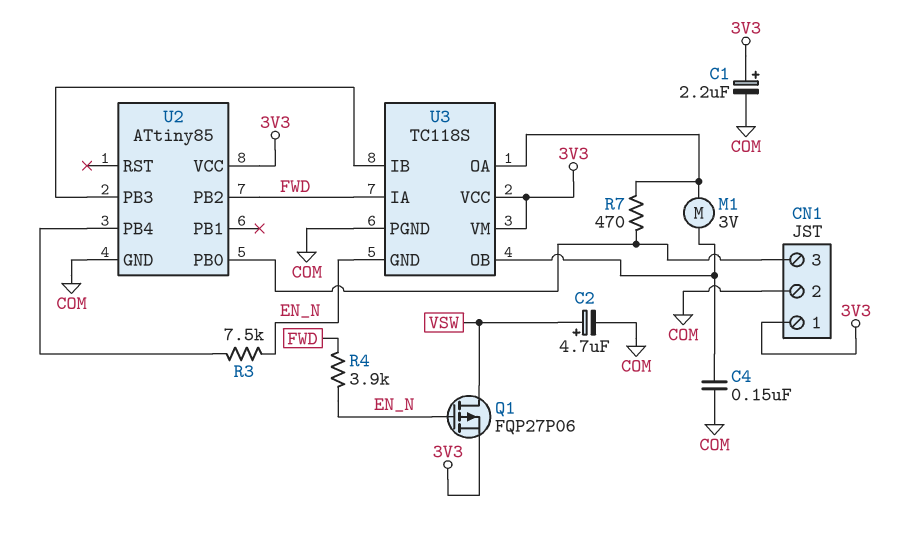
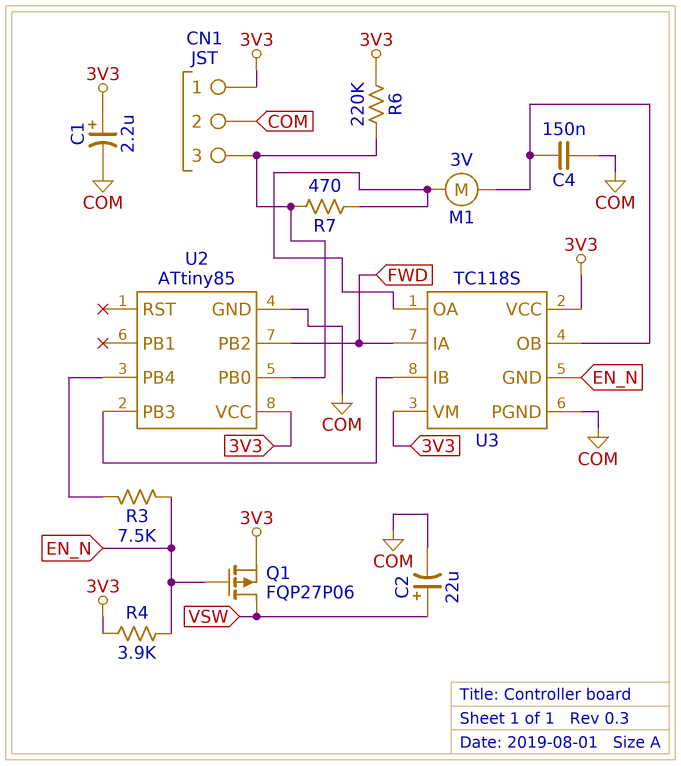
C2: 4.7uF (plus VSW, minus COM) -> 22uF (plus VSW, minus COM)
R4: 3.9k (EN_N, FWD) -> 3.9k (3V3, EN_N)
R6: none -> 220k (3V3, CN1/3)

